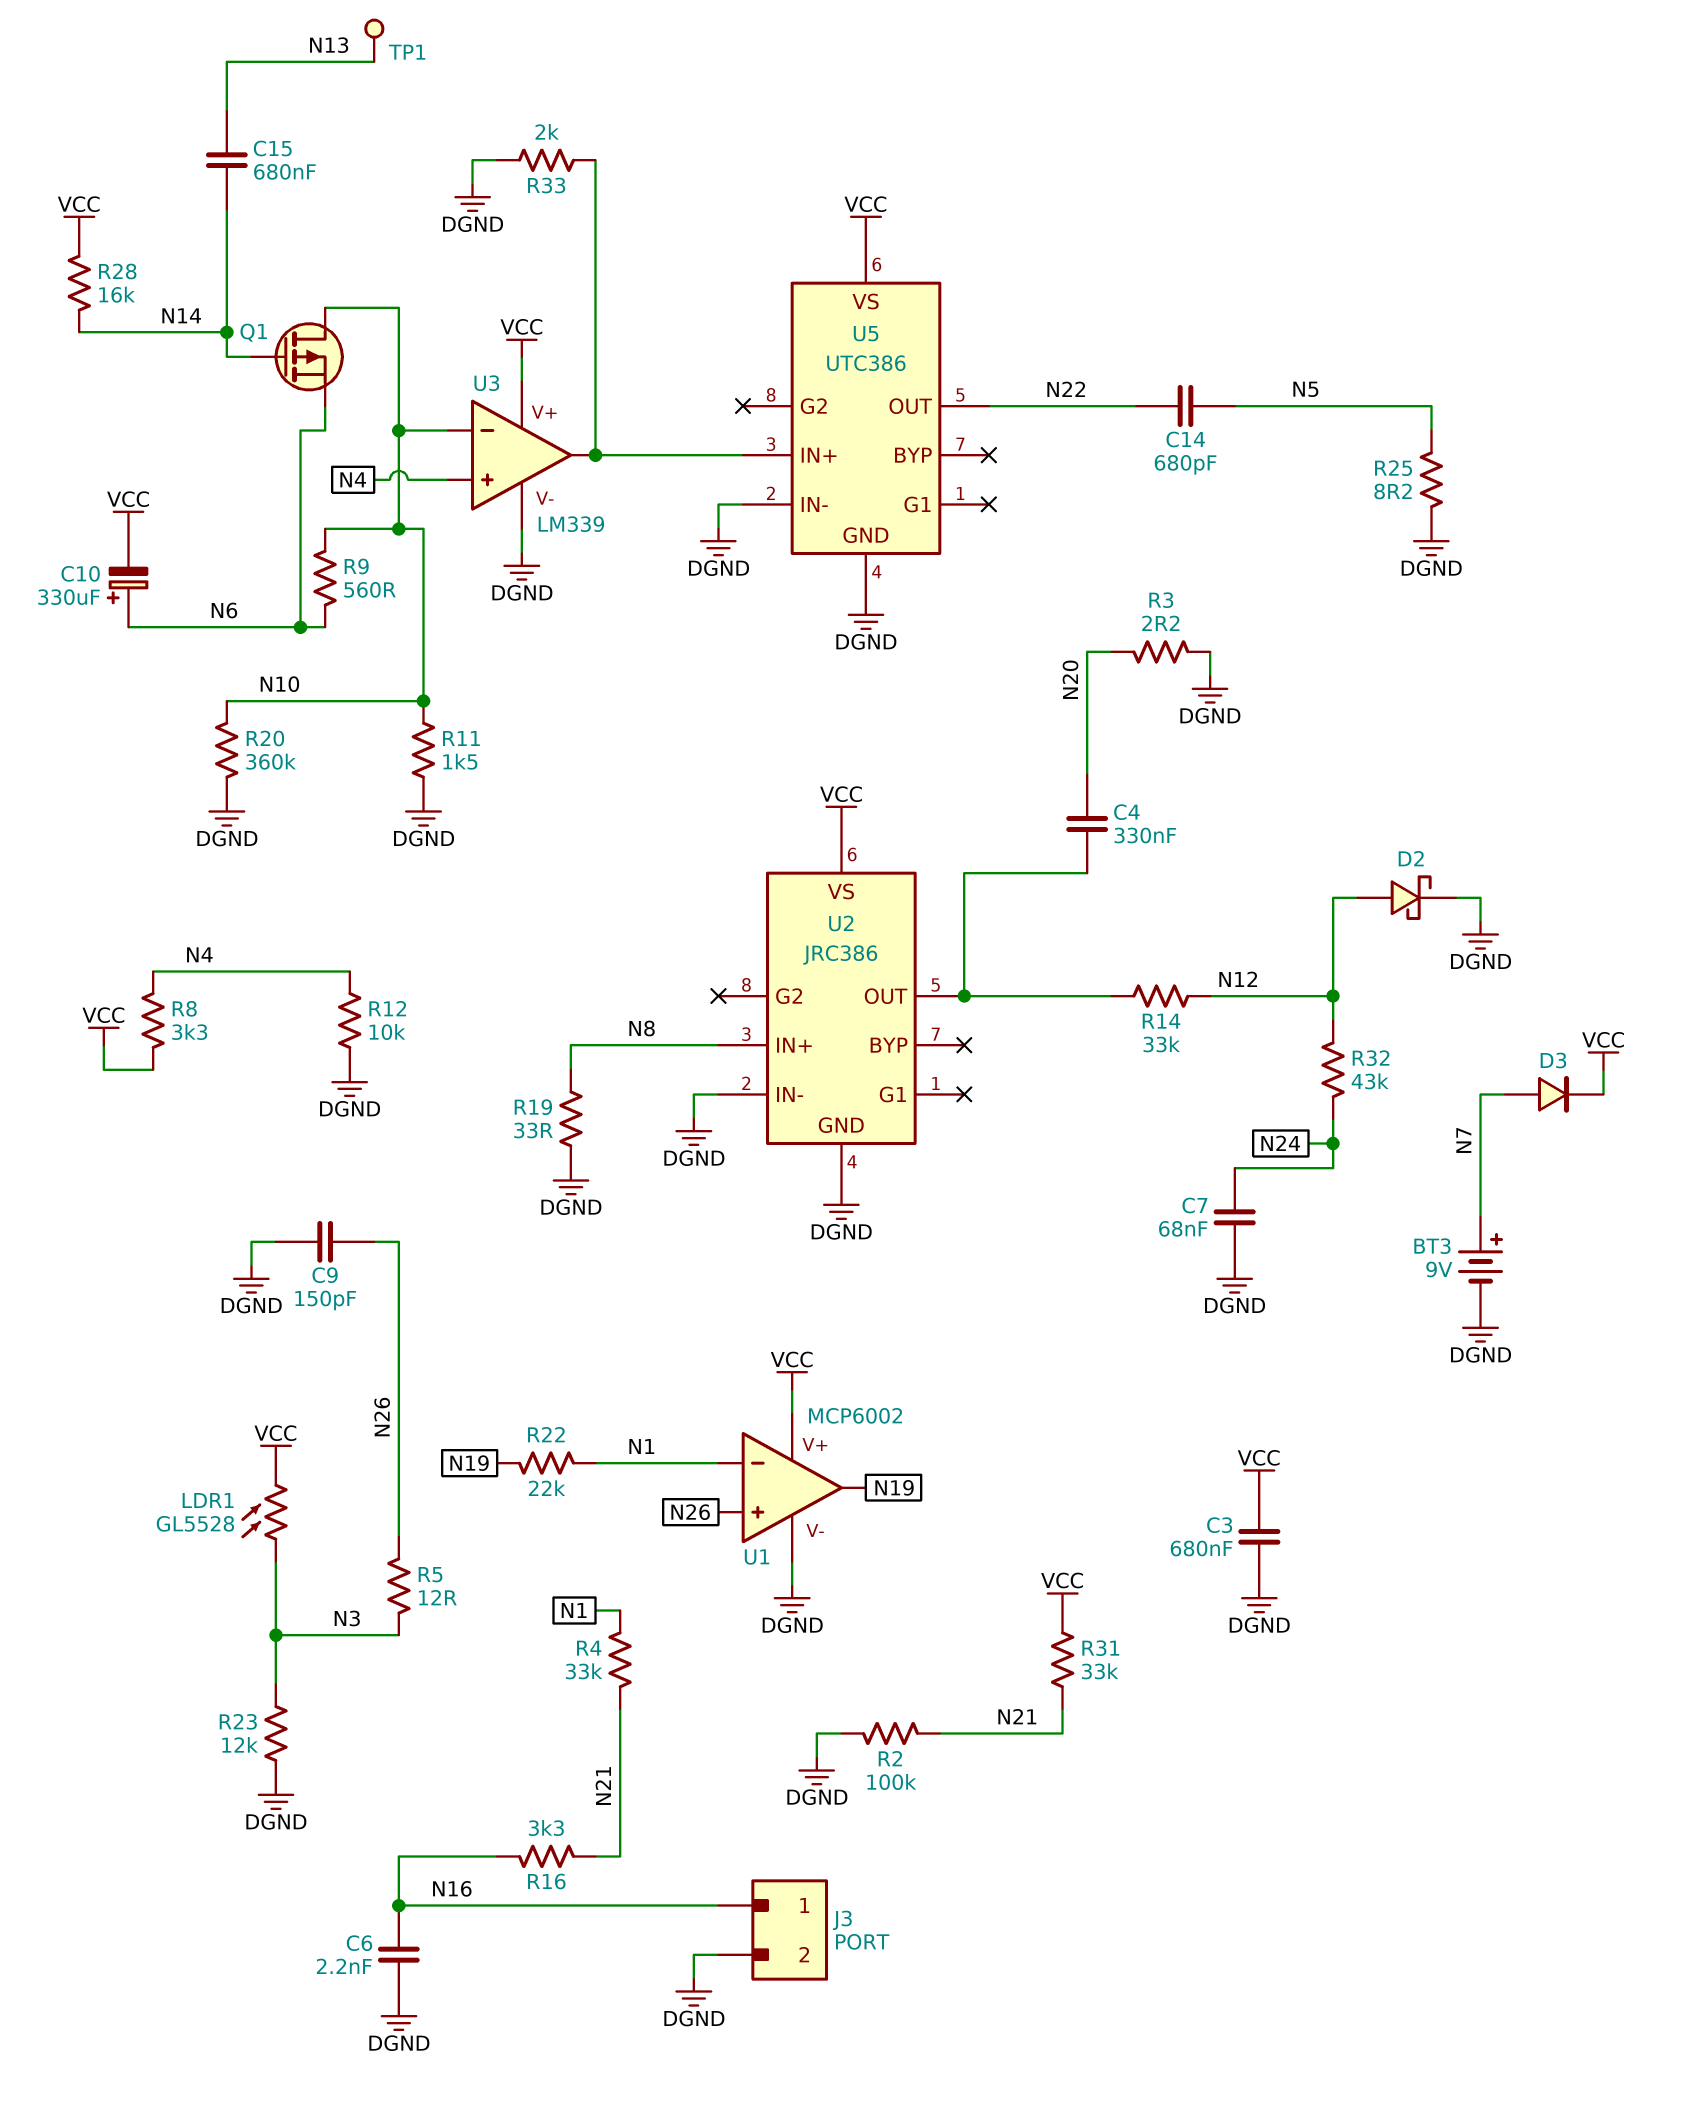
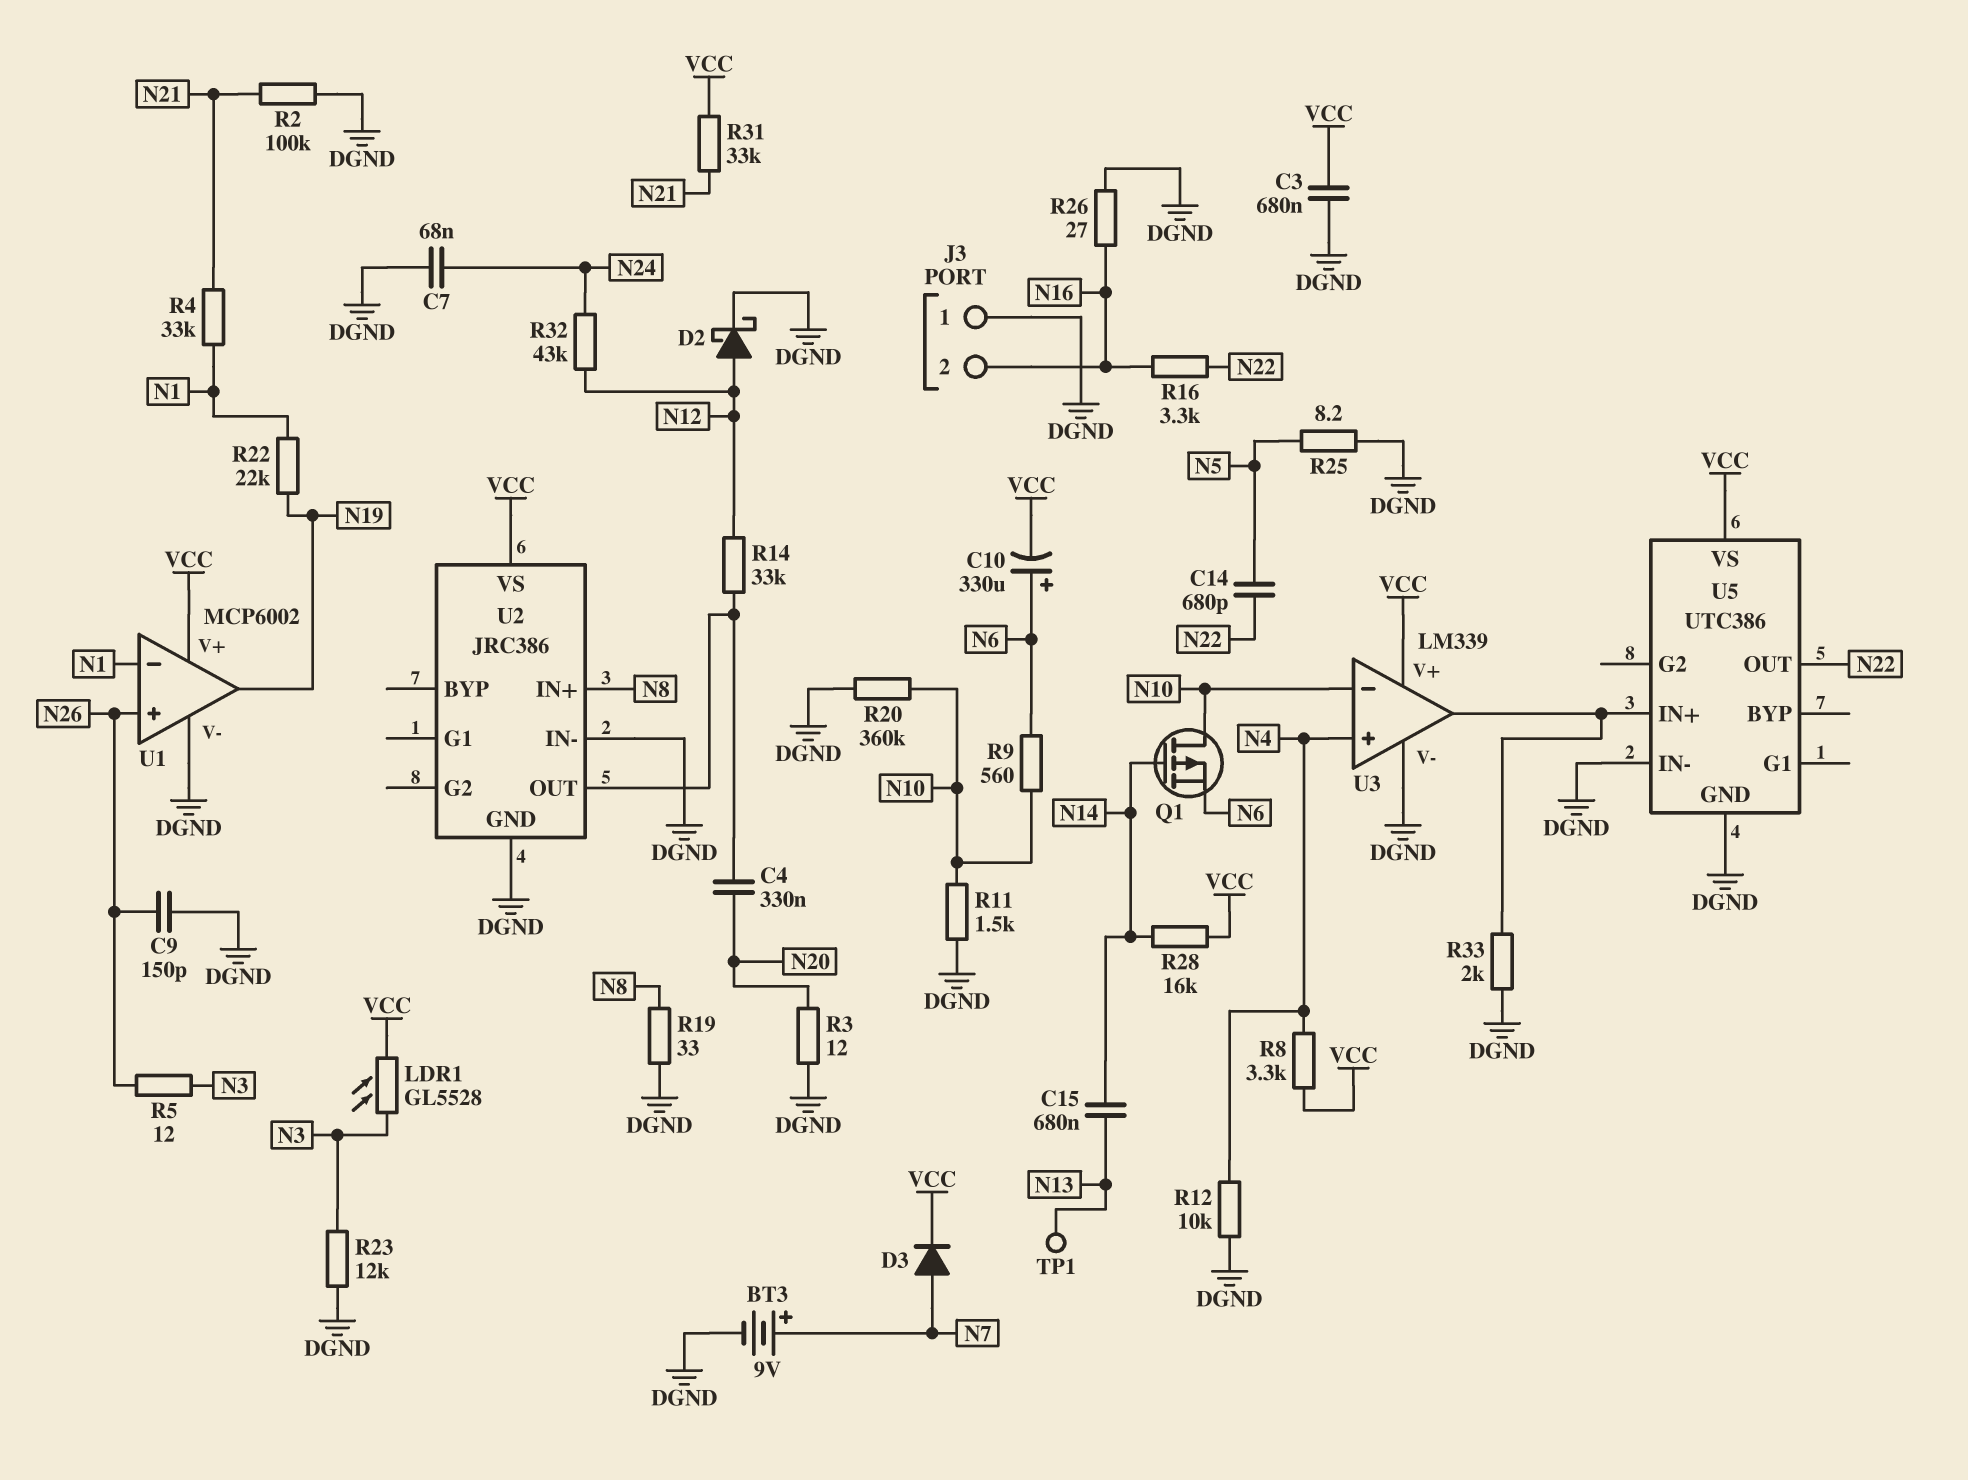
C6: 2.2nF (DGND, N16) -> none
J3 pin 1: N16 -> DGND
J3 pin 2: DGND -> N16
R3: 2.2 (DGND, N20) -> 12 (DGND, N20)
R16: 3.3k (N16, N21) -> 3.3k (N16, N22)
R26: none -> 27 (DGND, N16)

